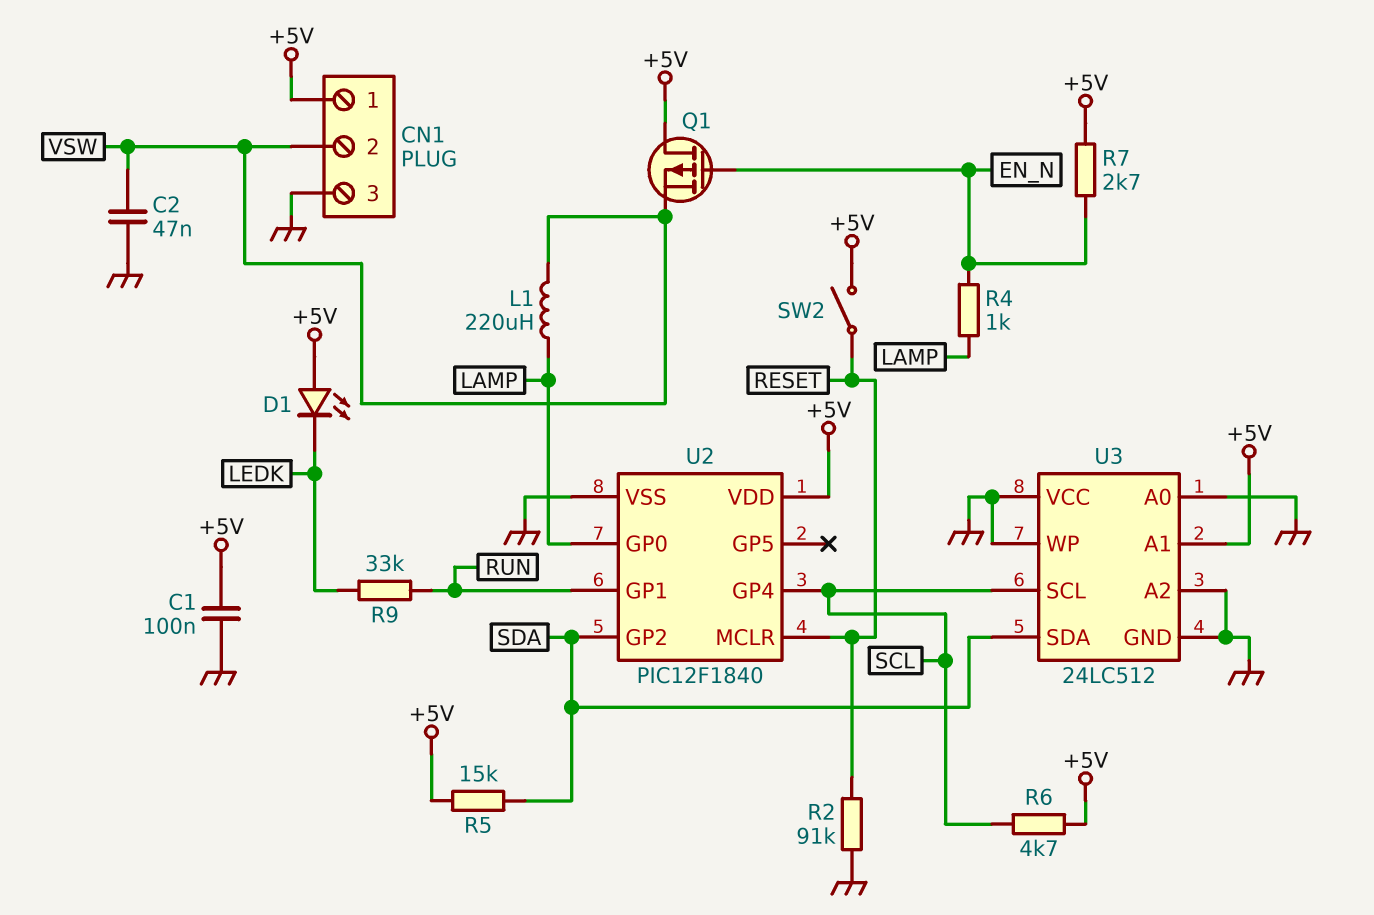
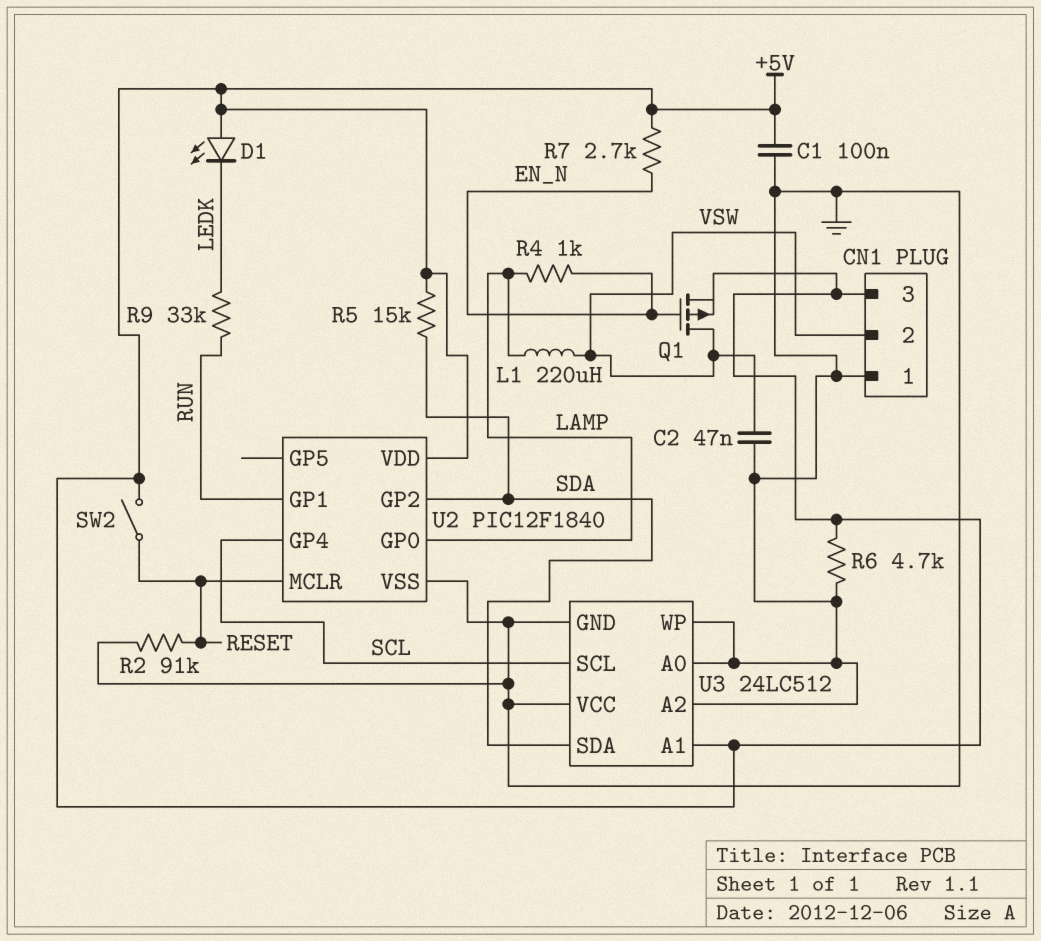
CN1 pin 1: +5V -> GND
CN1 pin 3: GND -> +5V
Q1: PMOS (G EN_N, D +5V, S VSW) -> PMOS (G EN_N, D VSW, S +5V)
R6: 4.7k (+5V, SCL) -> 4.7k (+5V, GND)

